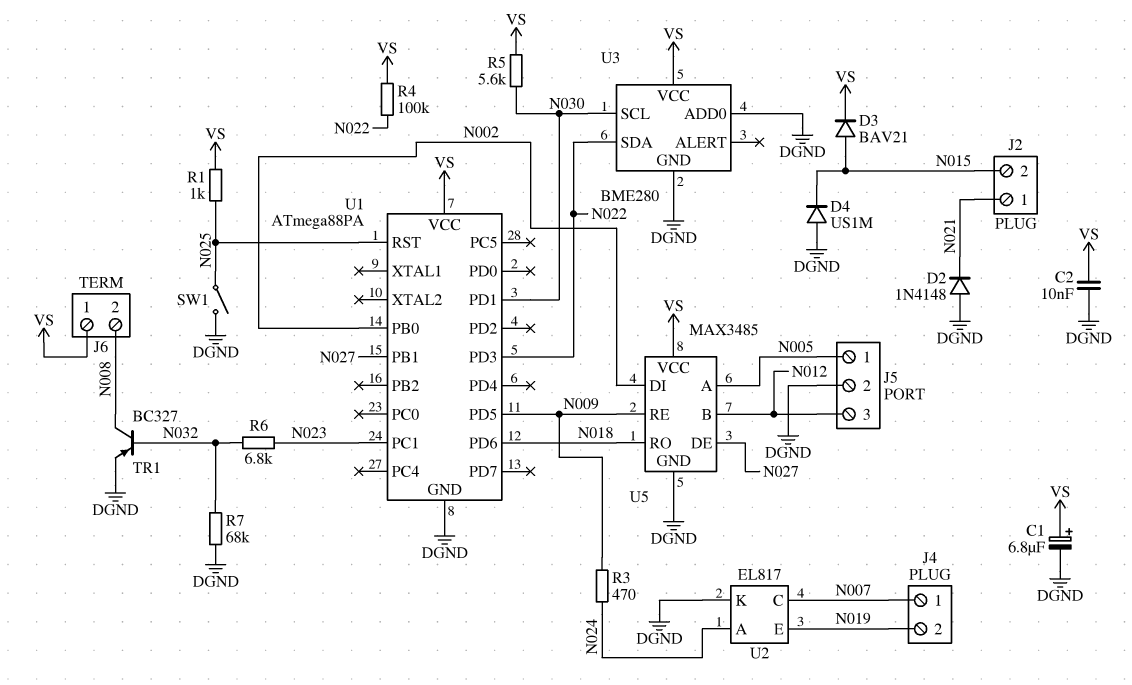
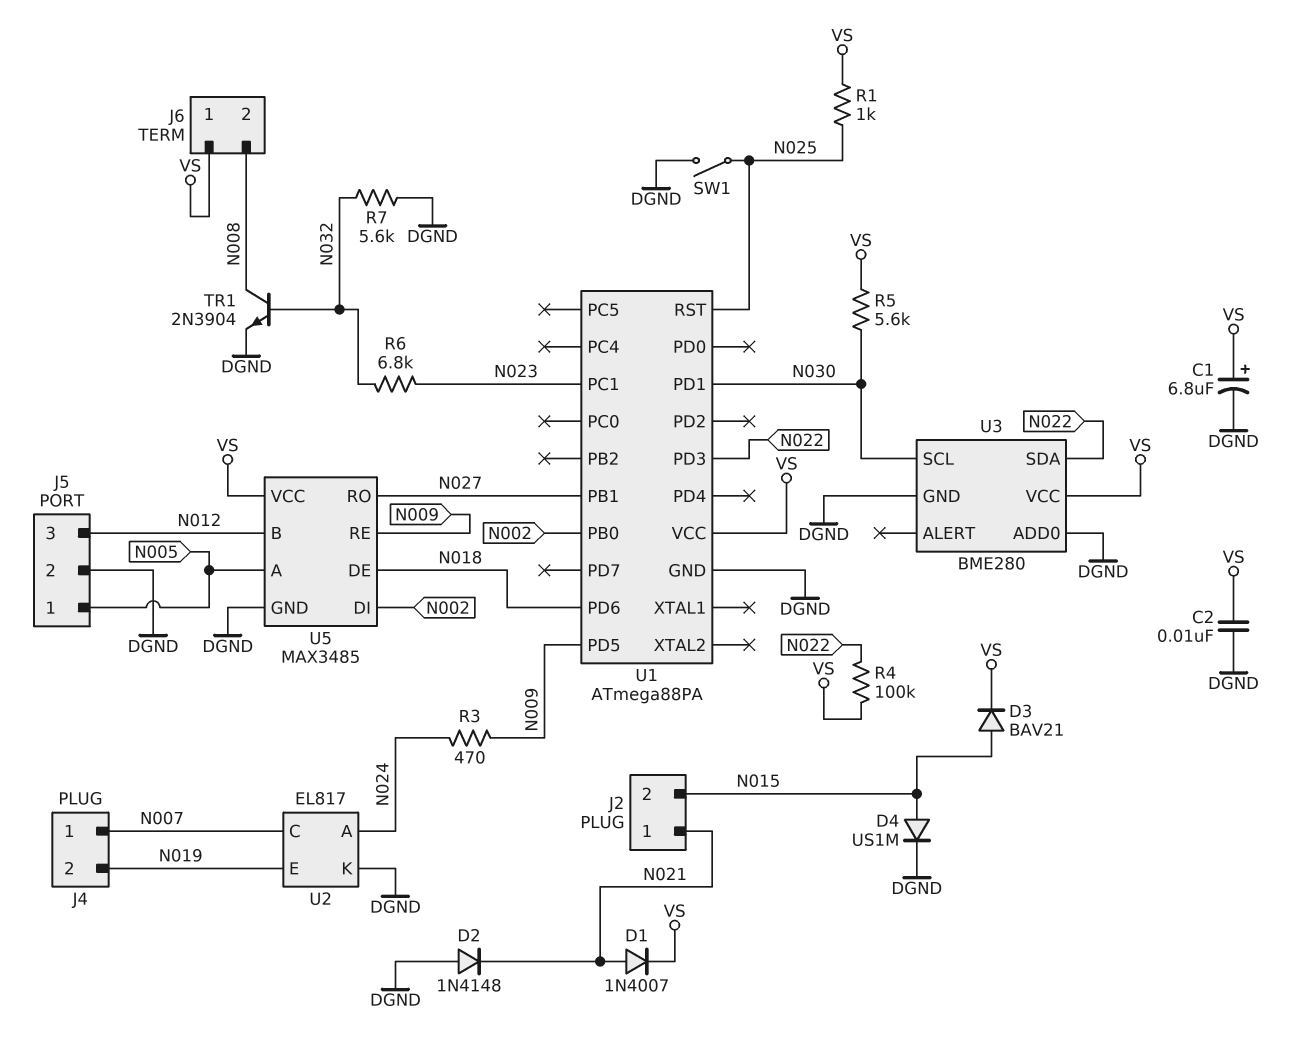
D1: none -> diode 1N4007 (A N021, K VS)
D4: diode US1M (A DGND, K N015) -> diode US1M (A N015, K DGND)
R7: 68k (DGND, N032) -> 5.6k (DGND, N032)
TR1: PNP BC327 (B N032, C N008, E DGND) -> NPN 2N3904 (B N032, C N008, E DGND)
U5 pin DE: N027 -> N018
U5 pin RO: N018 -> N027

